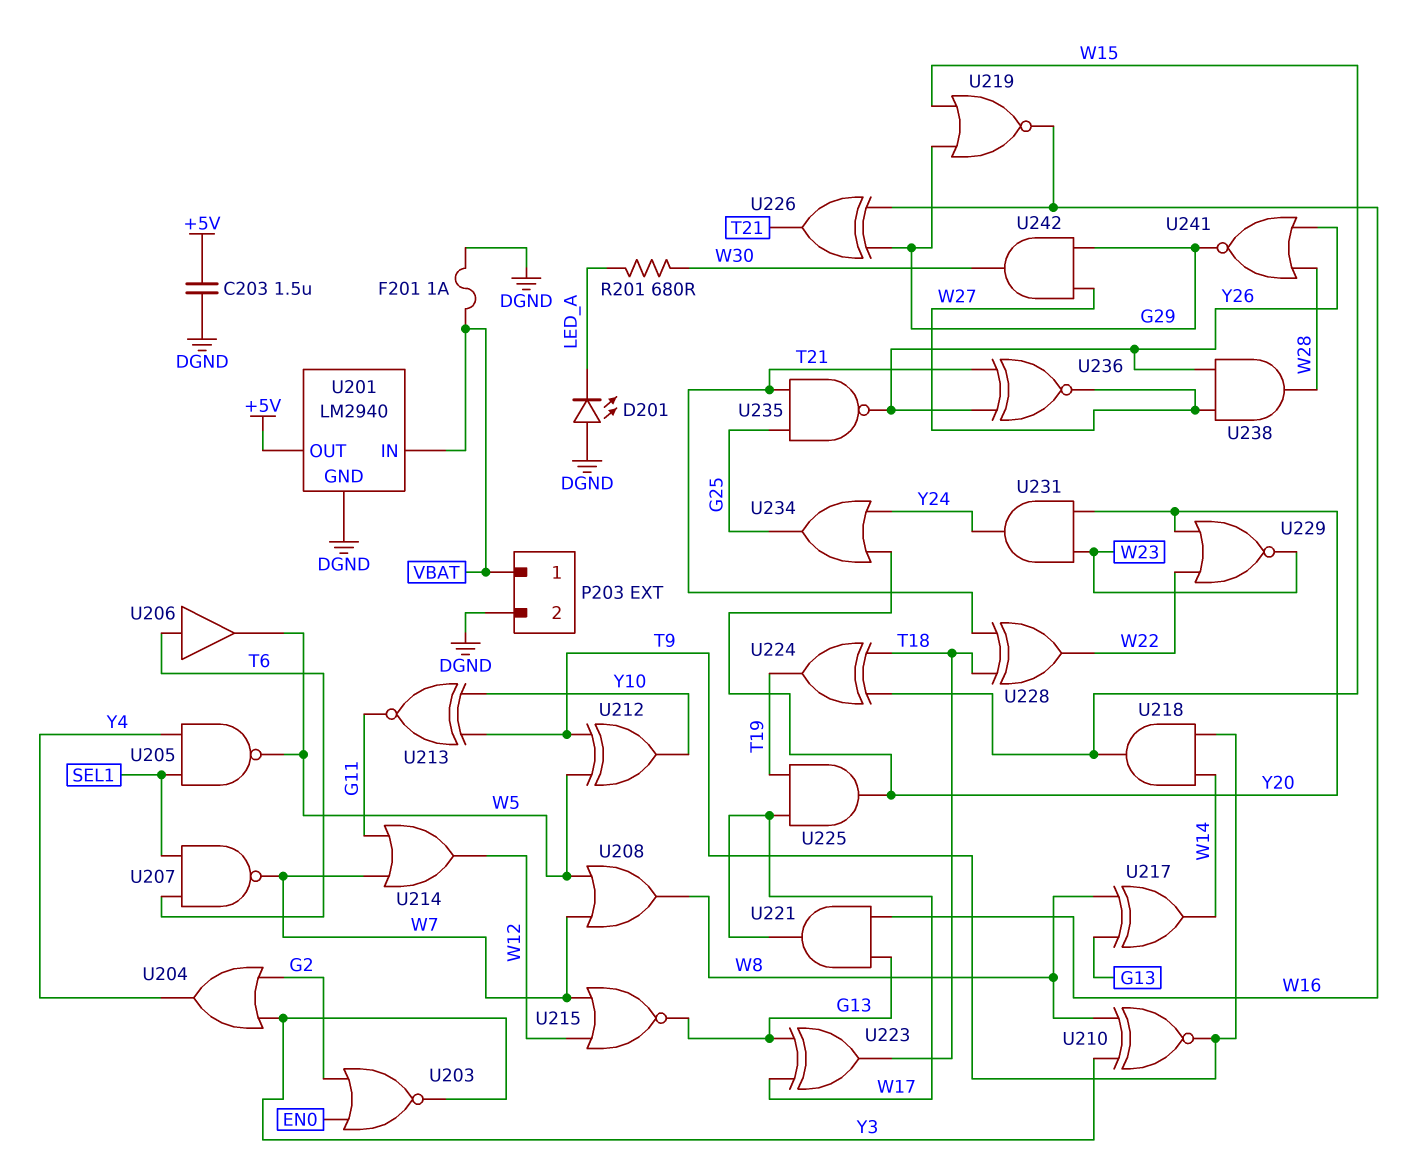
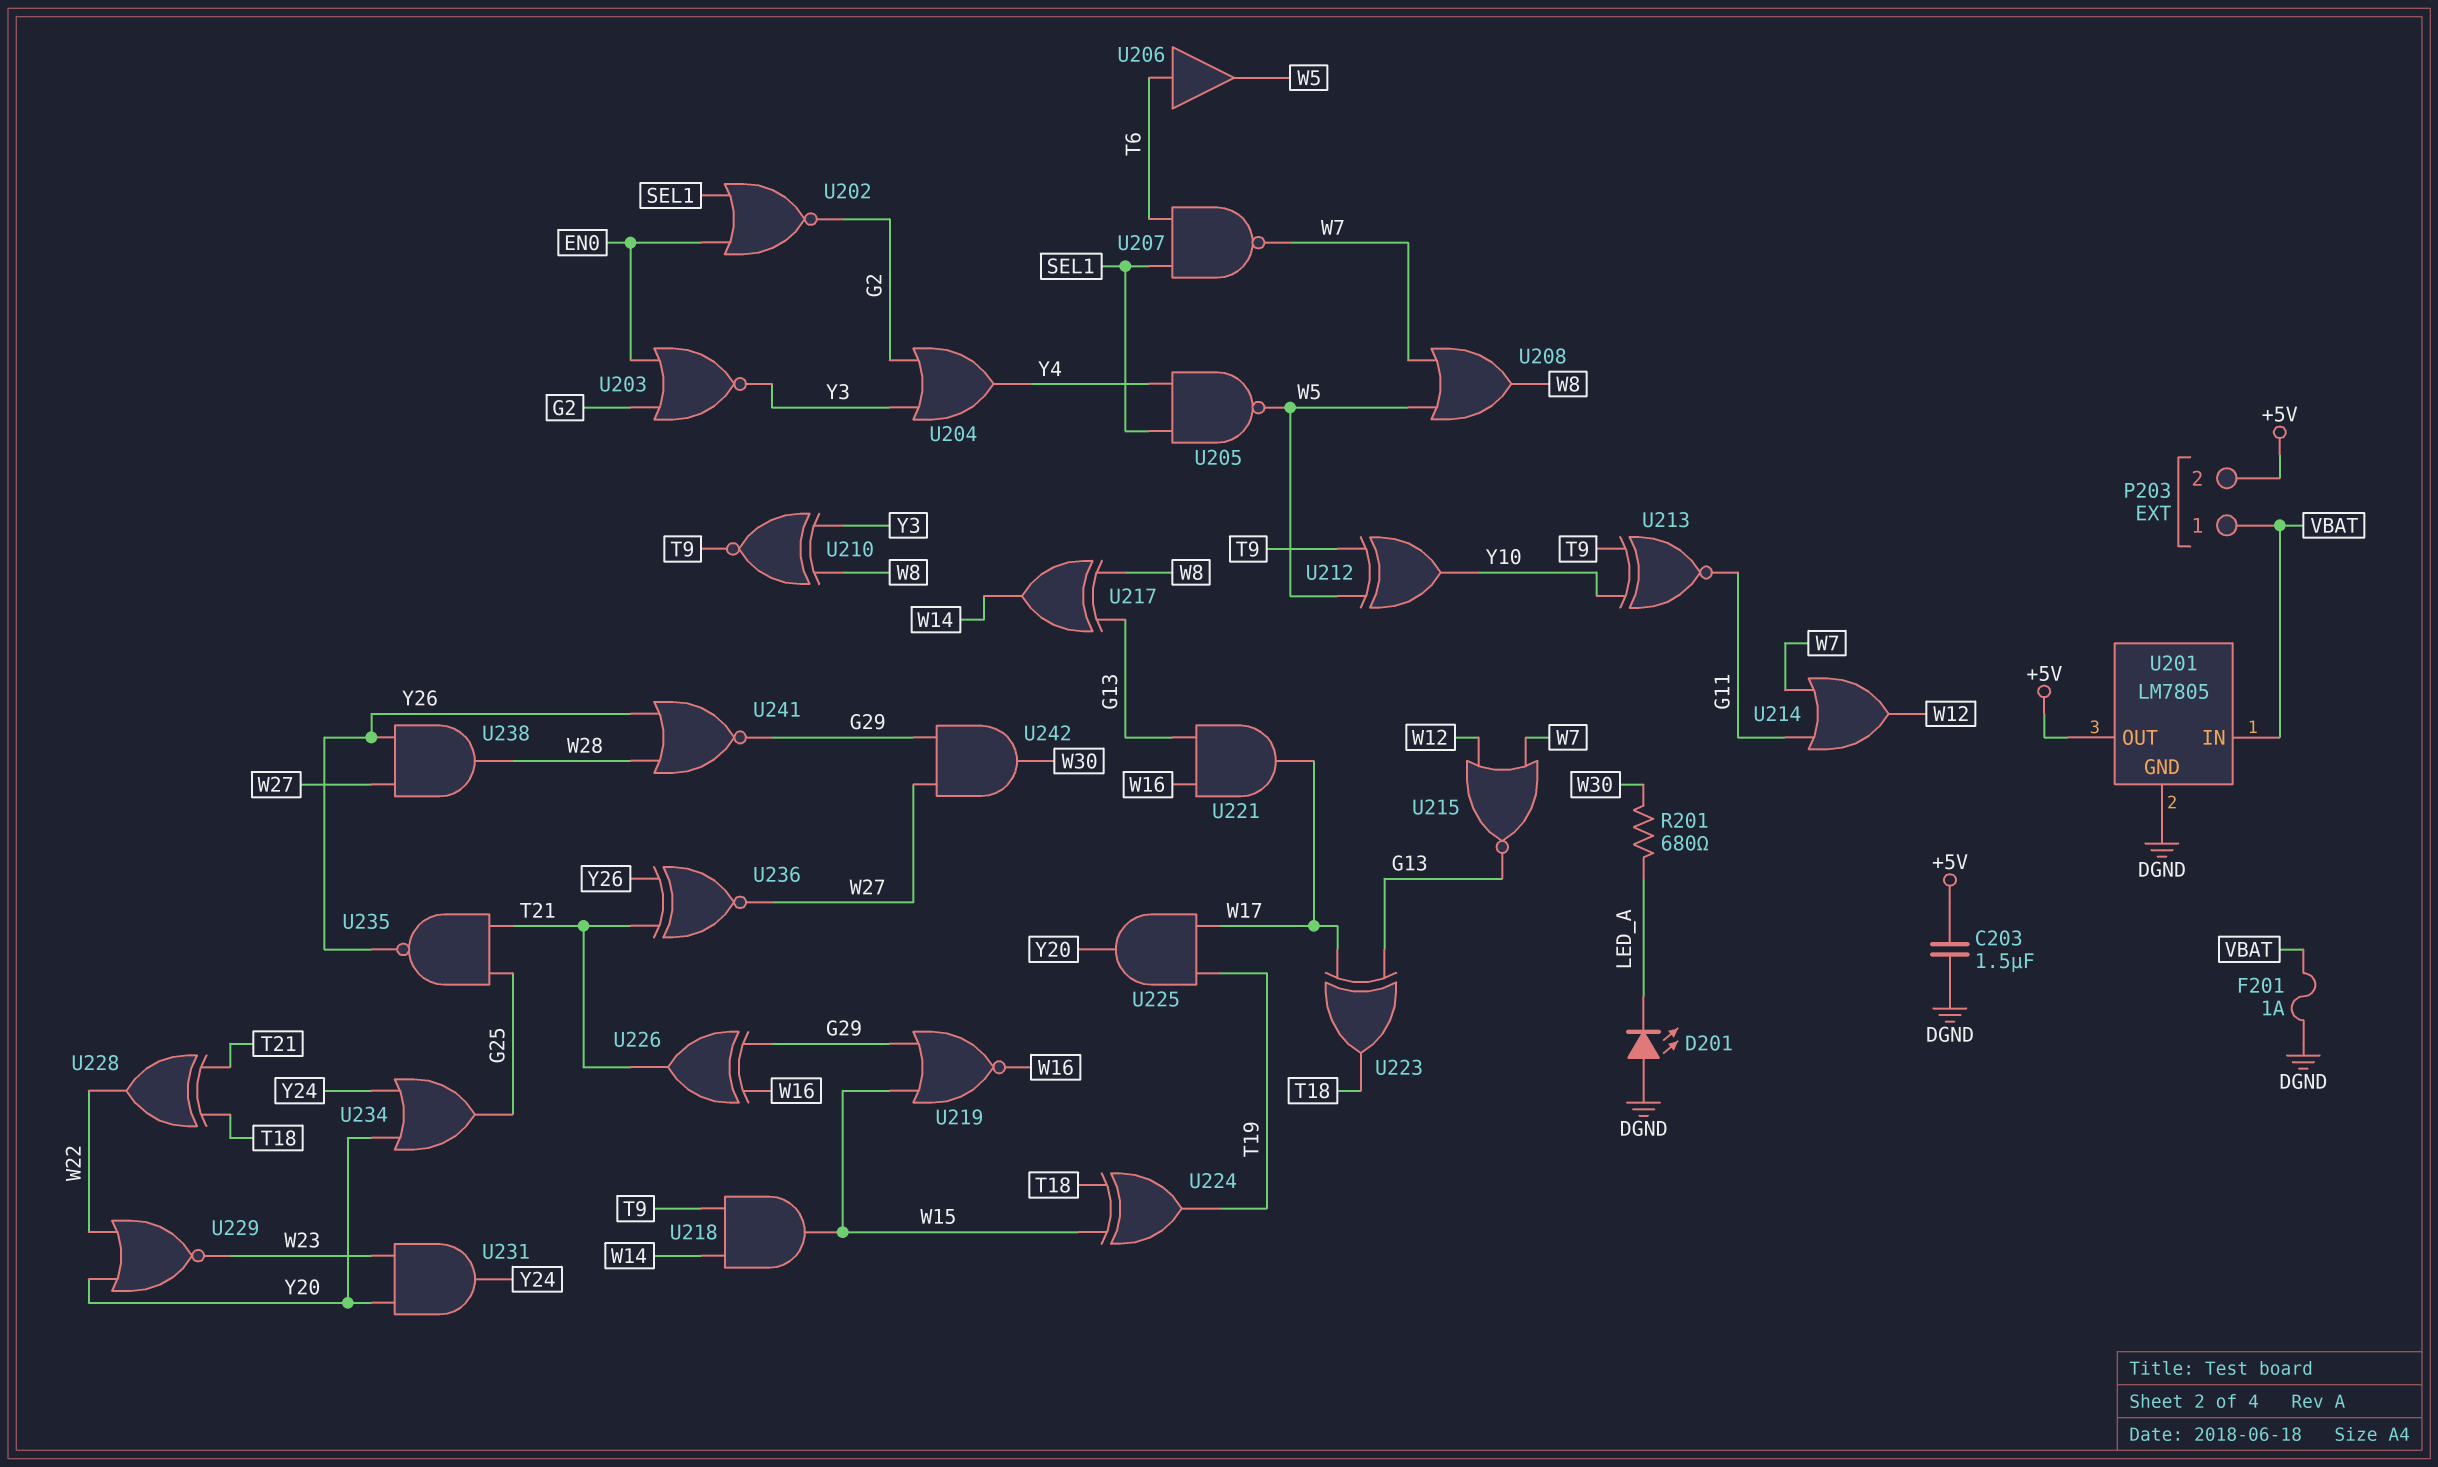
P203 pin 2: DGND -> +5V
U201: LM2940 -> LM7805
U202: none -> NOR (in EN0, in SEL1, out G2)

